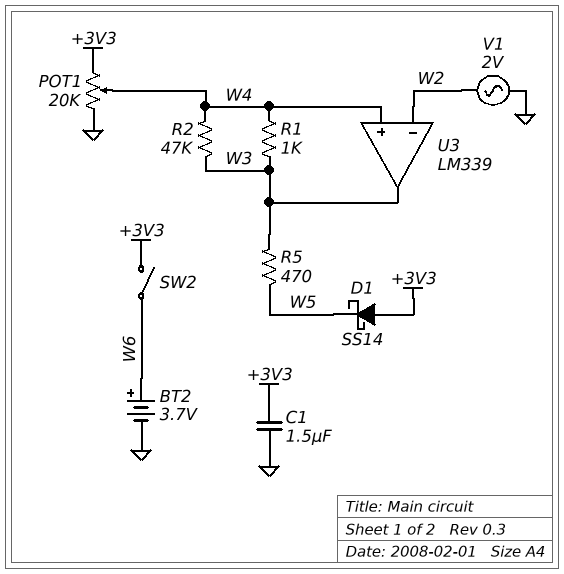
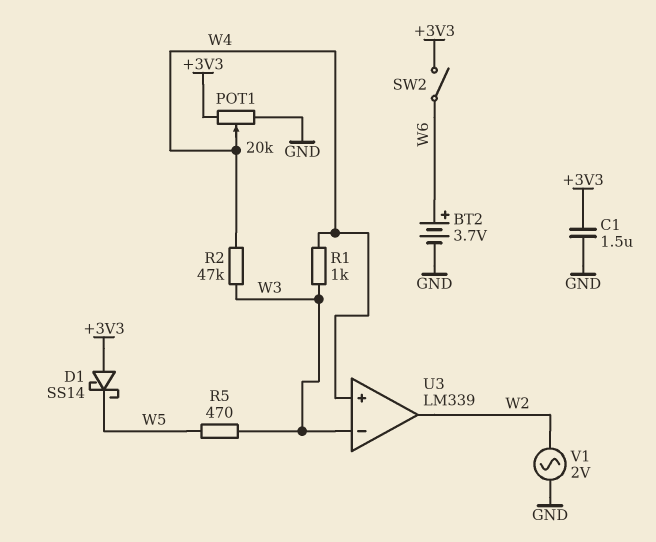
U3 pin in-: W2 -> W3
U3 pin out: W3 -> W2

